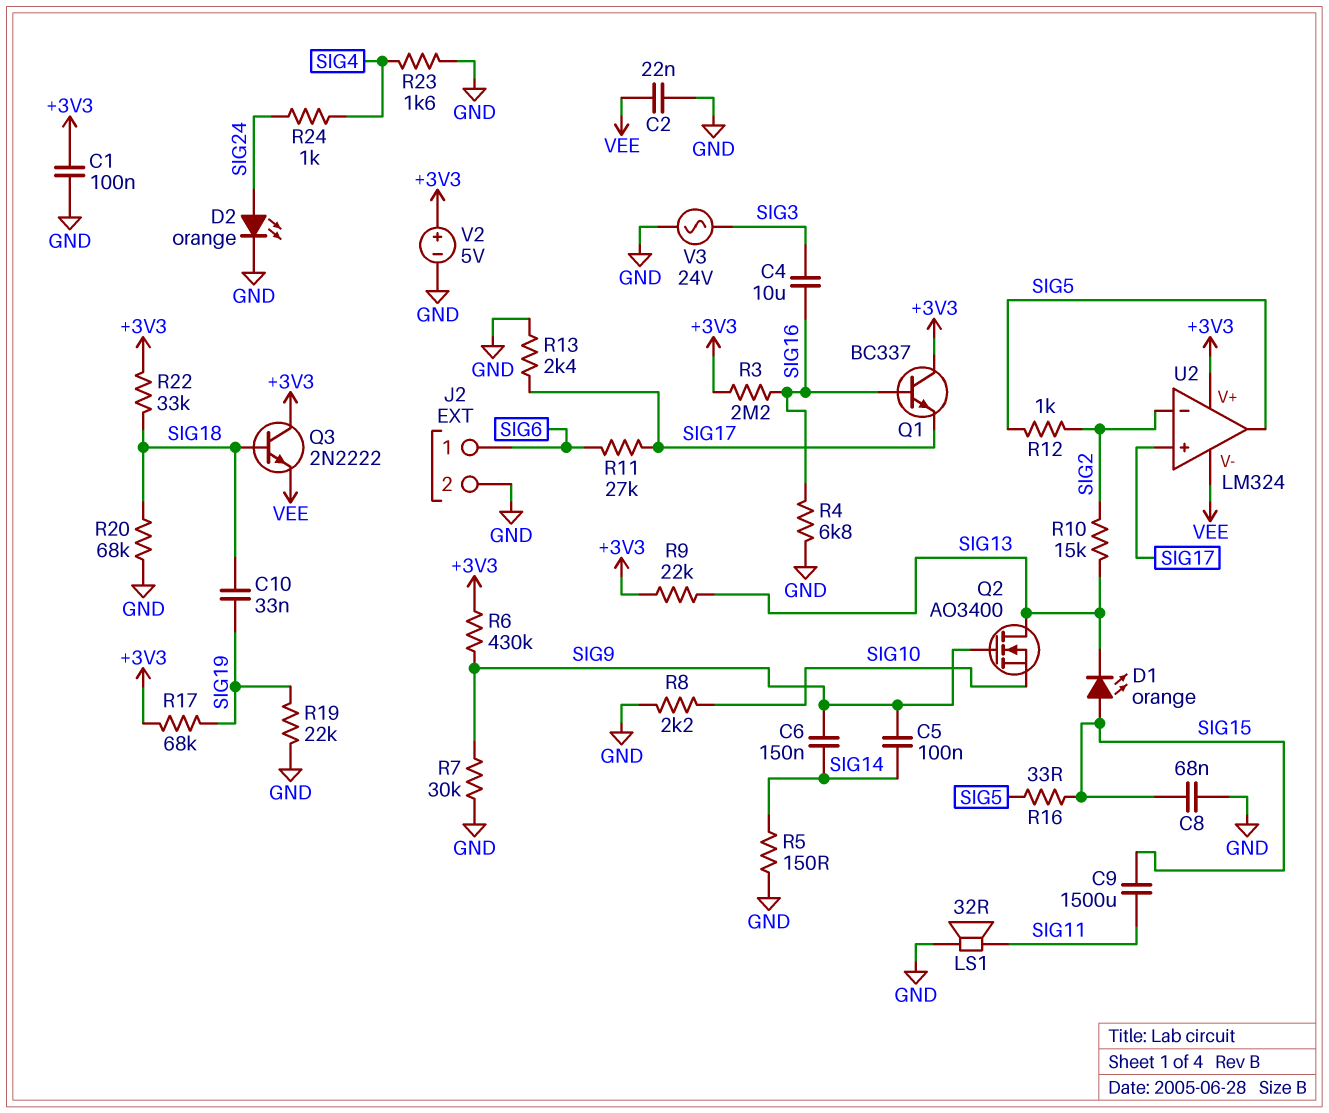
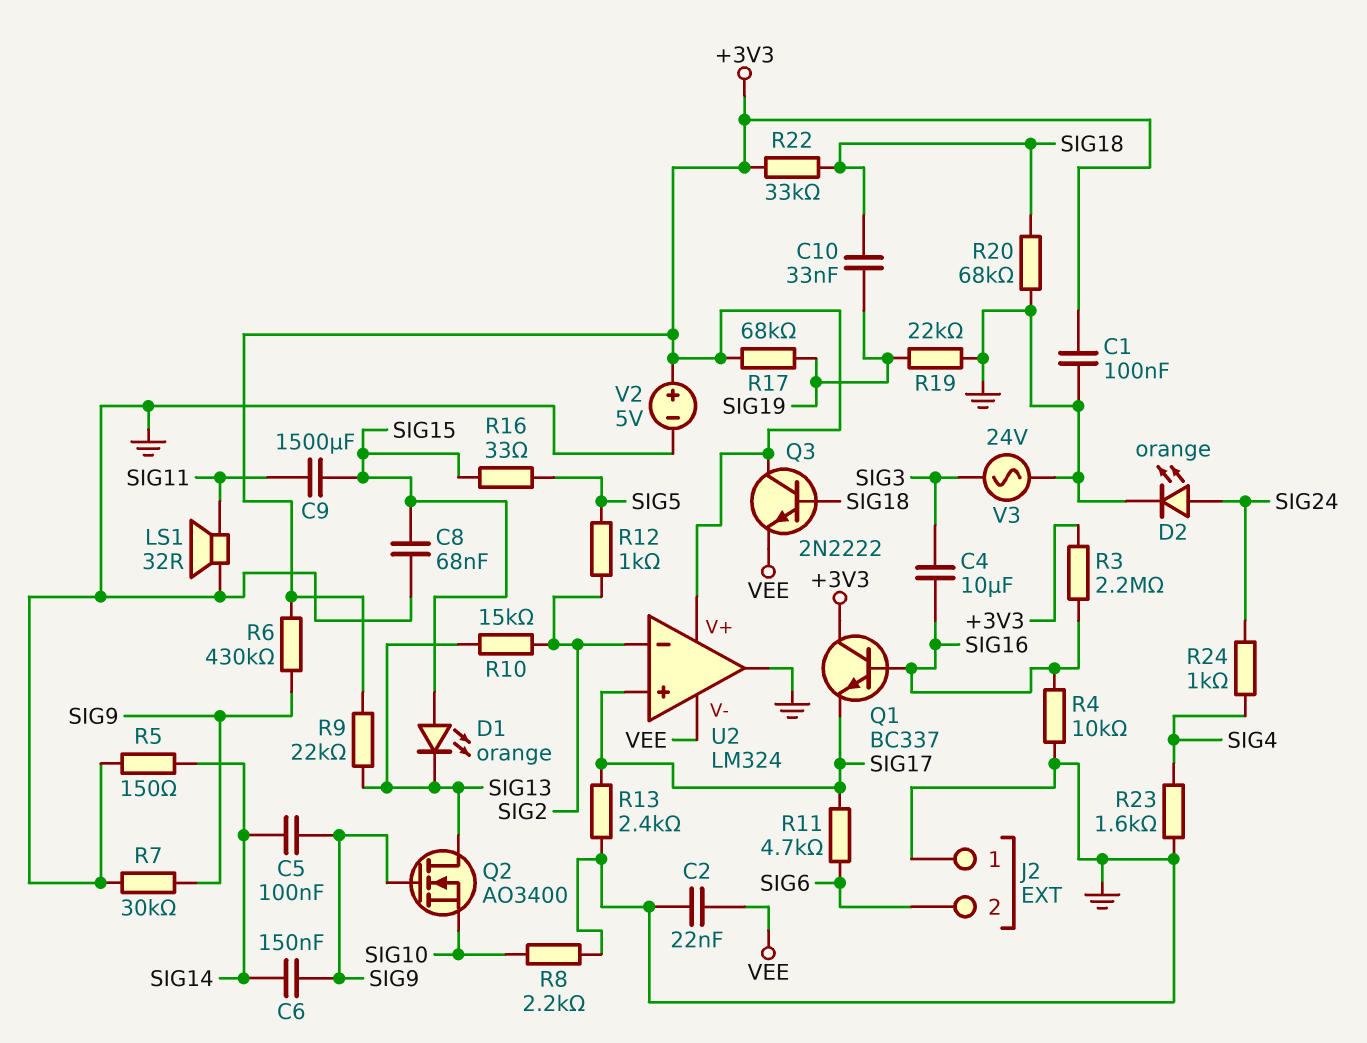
J2 pin 1: SIG6 -> GND
J2 pin 2: GND -> SIG6
R4: 6.8k (GND, SIG16) -> 10k (GND, SIG16)
R11: 27k (SIG6, SIG17) -> 4.7k (SIG6, SIG17)
U2 pin out: SIG5 -> GND

